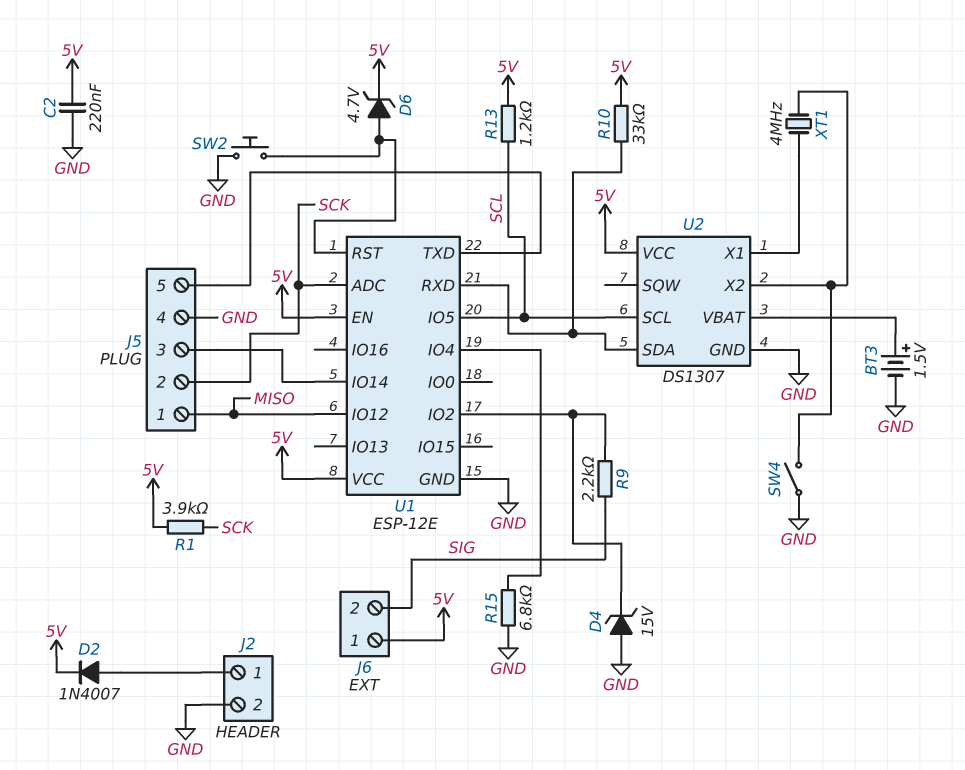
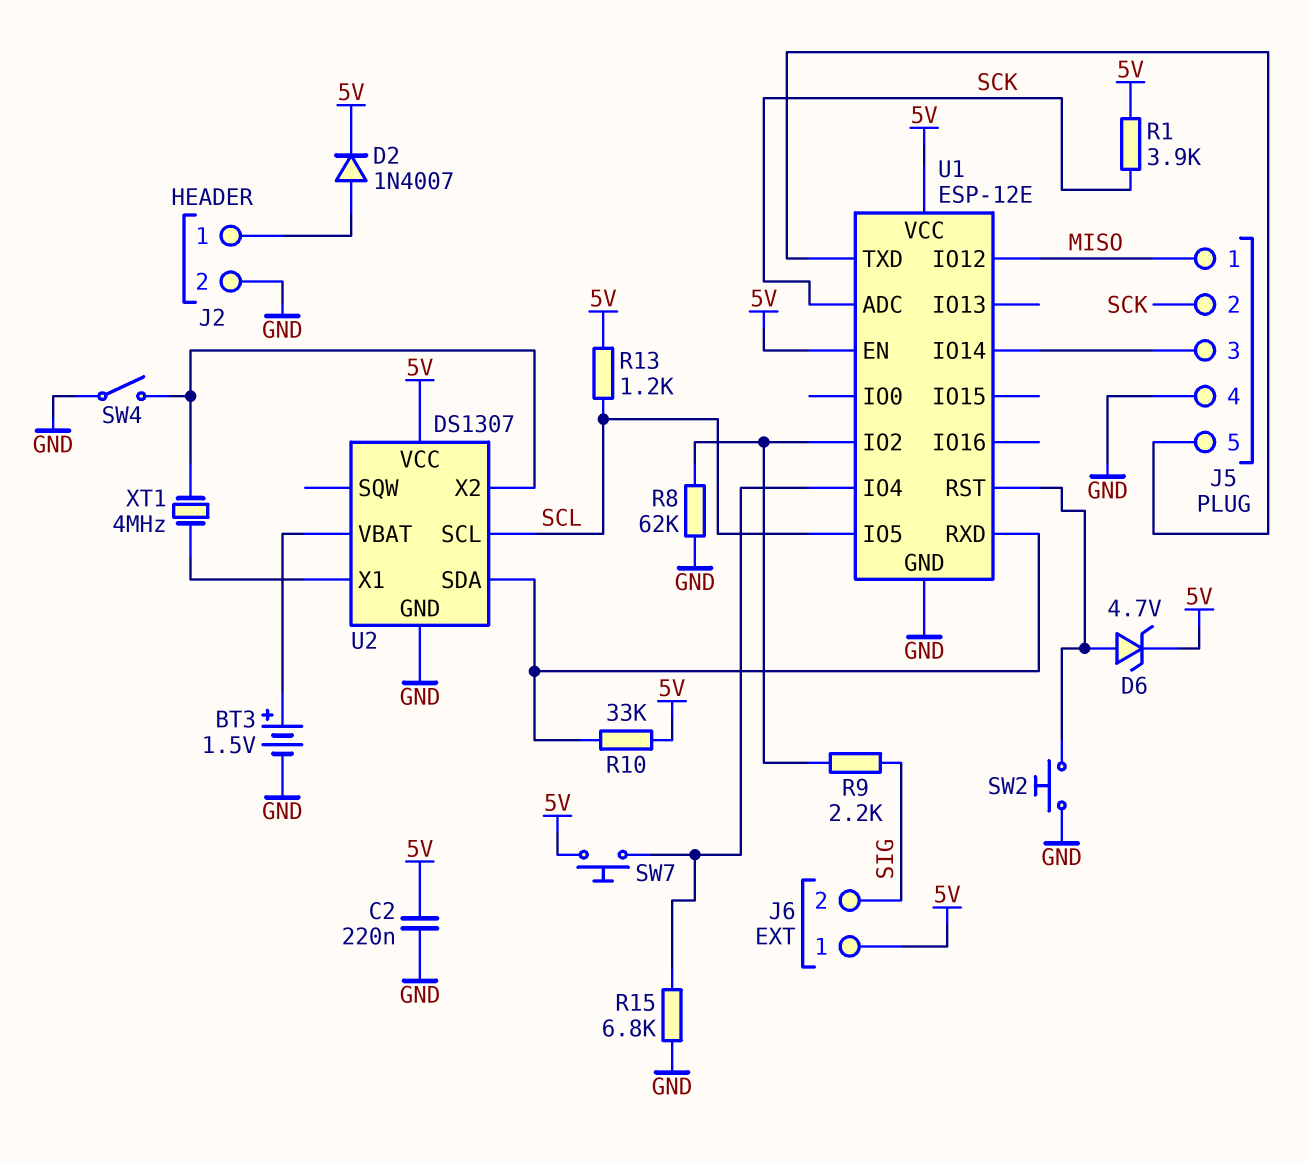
D4: zener 15V (A GND, K U1/IO2) -> none
R8: none -> 62k (GND, U1/IO2)
SW7: none -> button (5V, U1/IO4)

